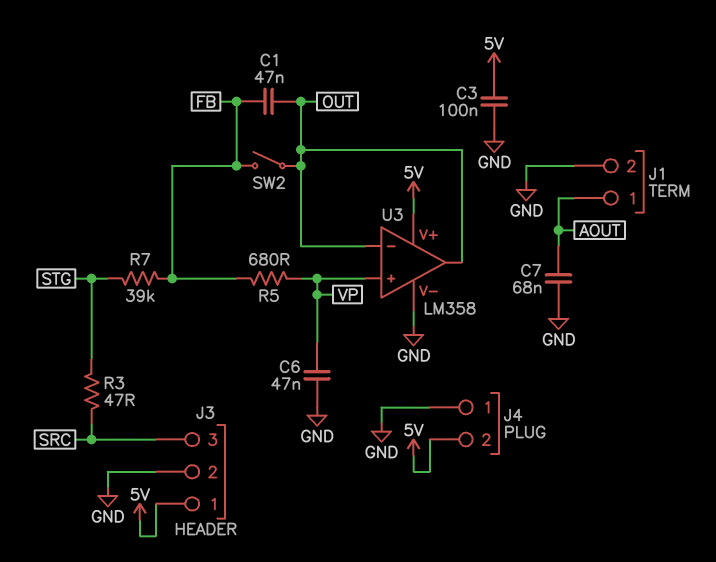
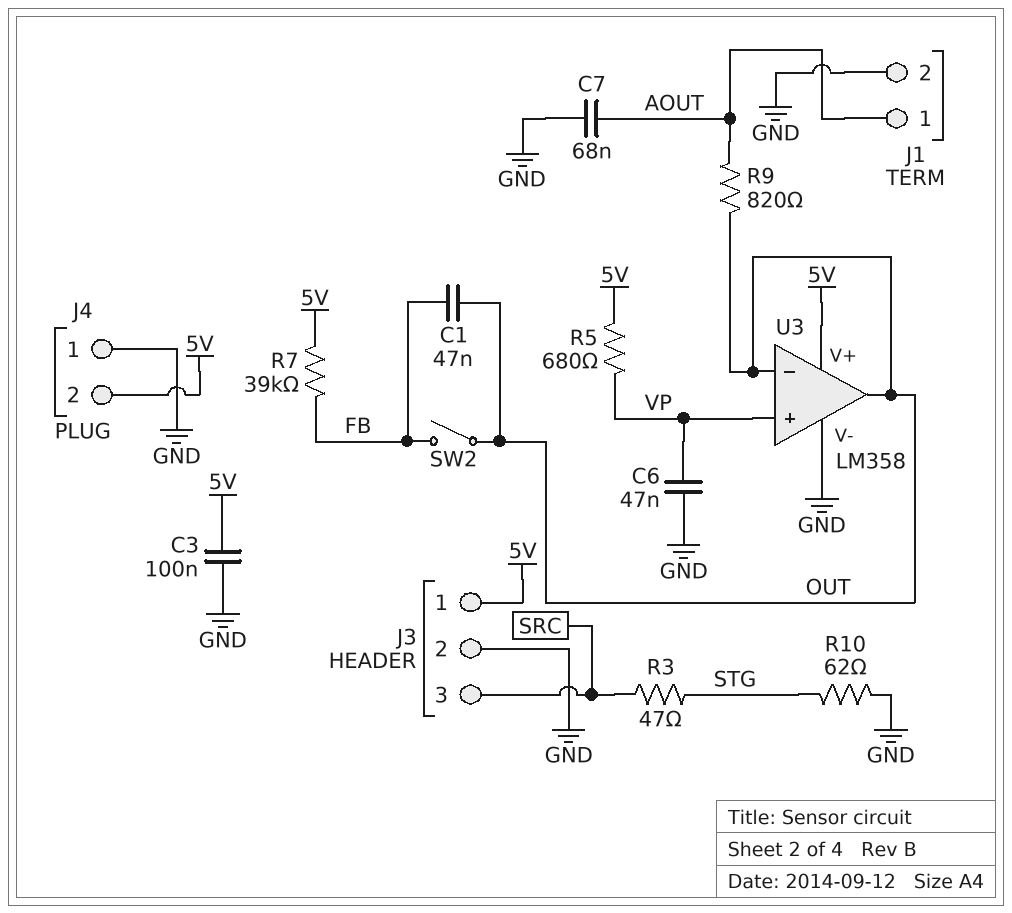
R5: 680 (FB, VP) -> 680 (5V, VP)
R7: 39k (FB, STG) -> 39k (5V, FB)
R9: none -> 820 (AOUT, OUT)
R10: none -> 62 (GND, STG)

